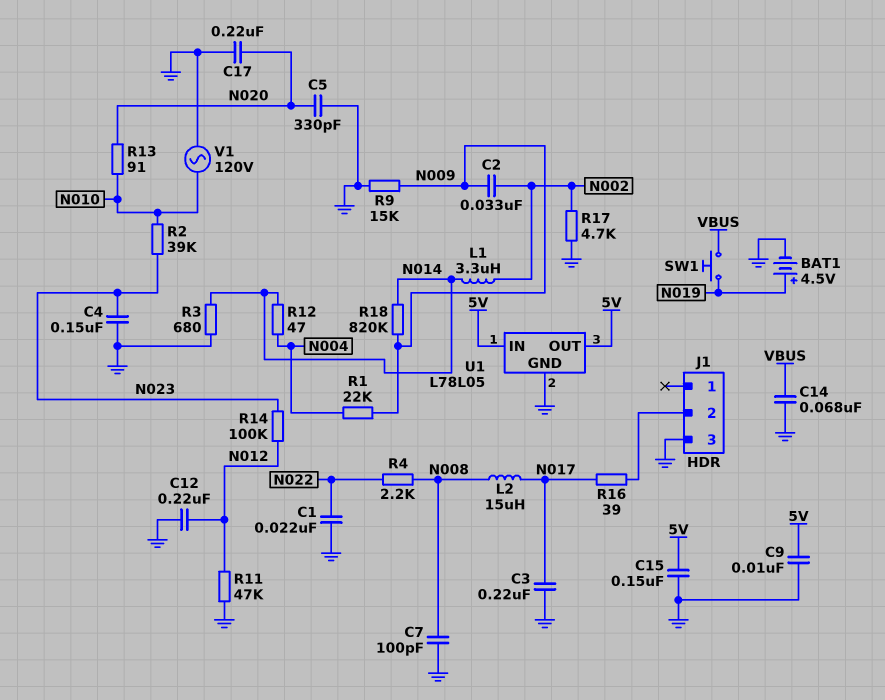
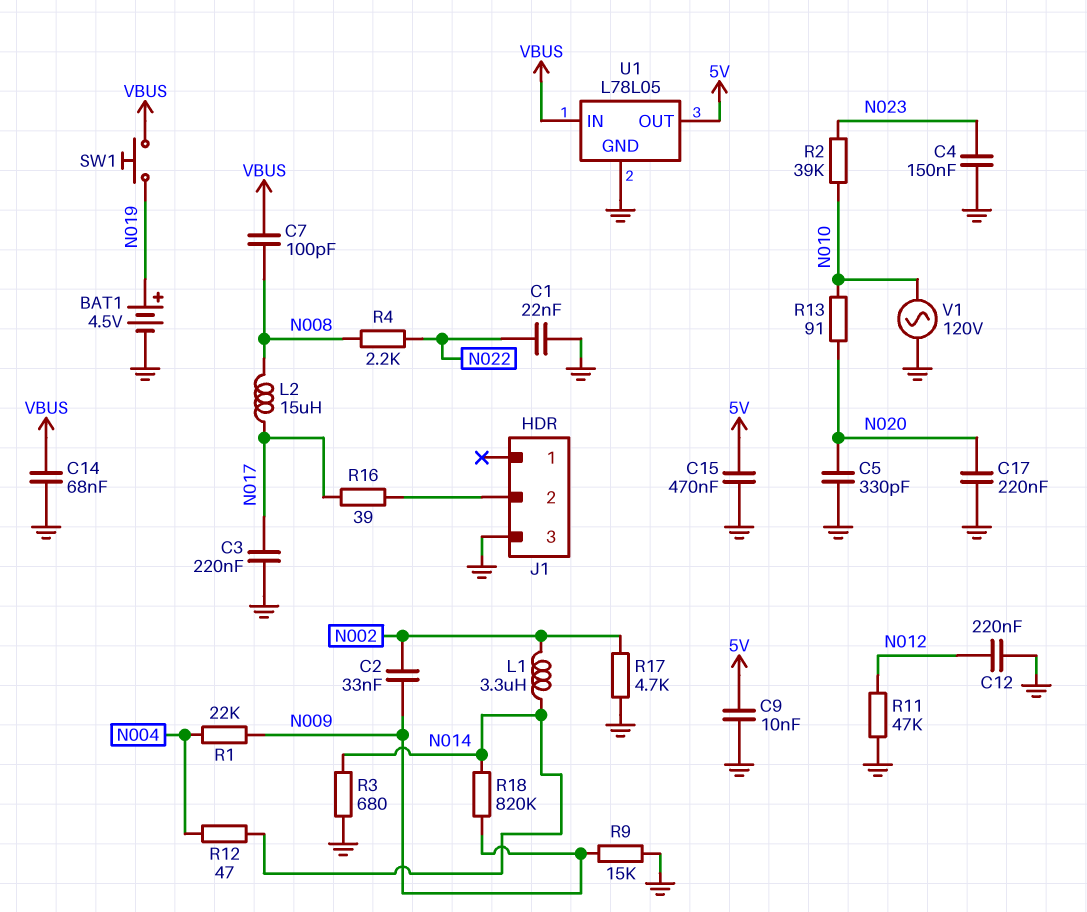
C7: 100pF (GND, N008) -> 100pF (N008, VBUS)
C15: 150nF (5V, GND) -> 470nF (5V, GND)
R14: 100k (N012, N023) -> none
U1 pin IN: 5V -> VBUS

